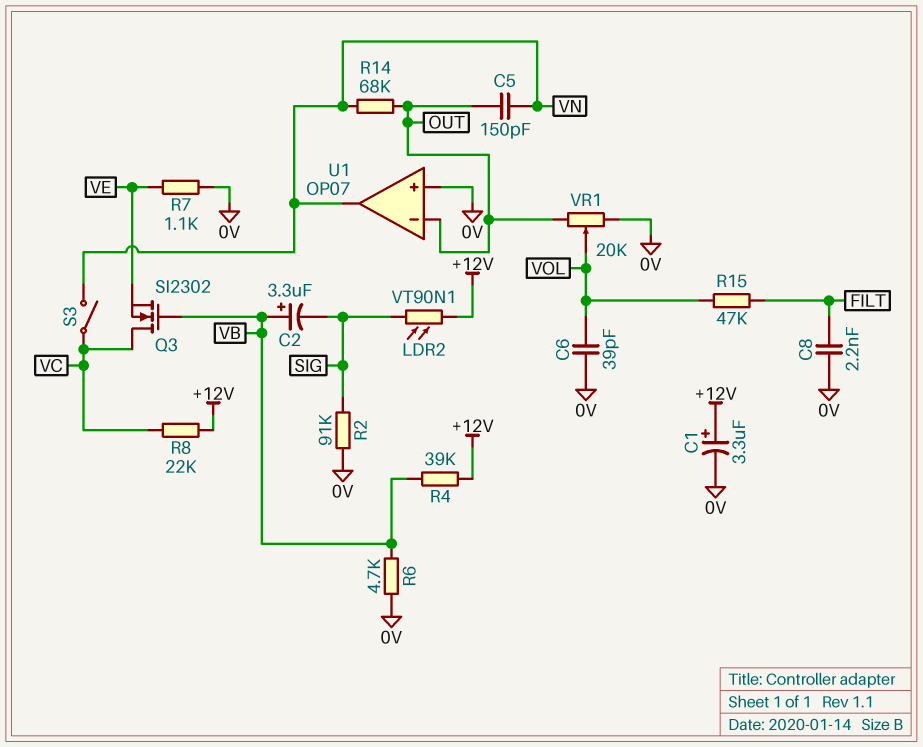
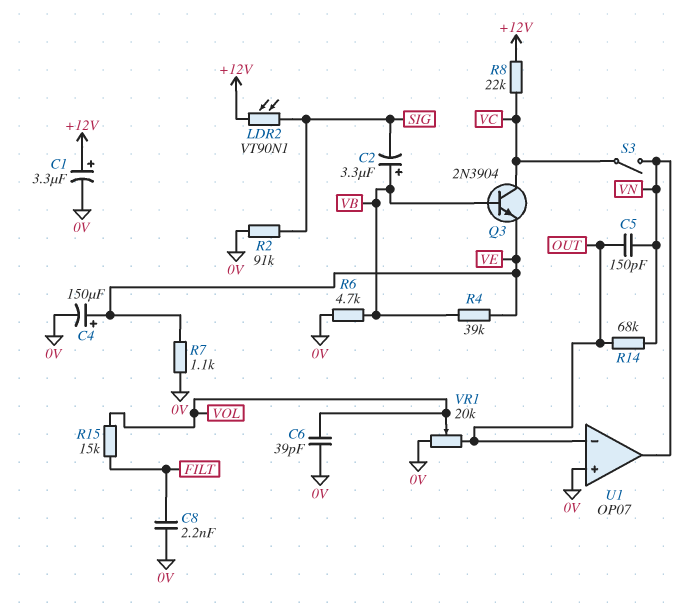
C4: none -> 150uF (plus VE, minus 0V)
Q3: NMOS SI2302 (G VB, D VC, S VE) -> NPN 2N3904 (B VB, C VC, E VE)
R4: 39k (+12V, VB) -> 39k (VB, VE)
R15: 47k (FILT, VOL) -> 15k (FILT, VOL)

